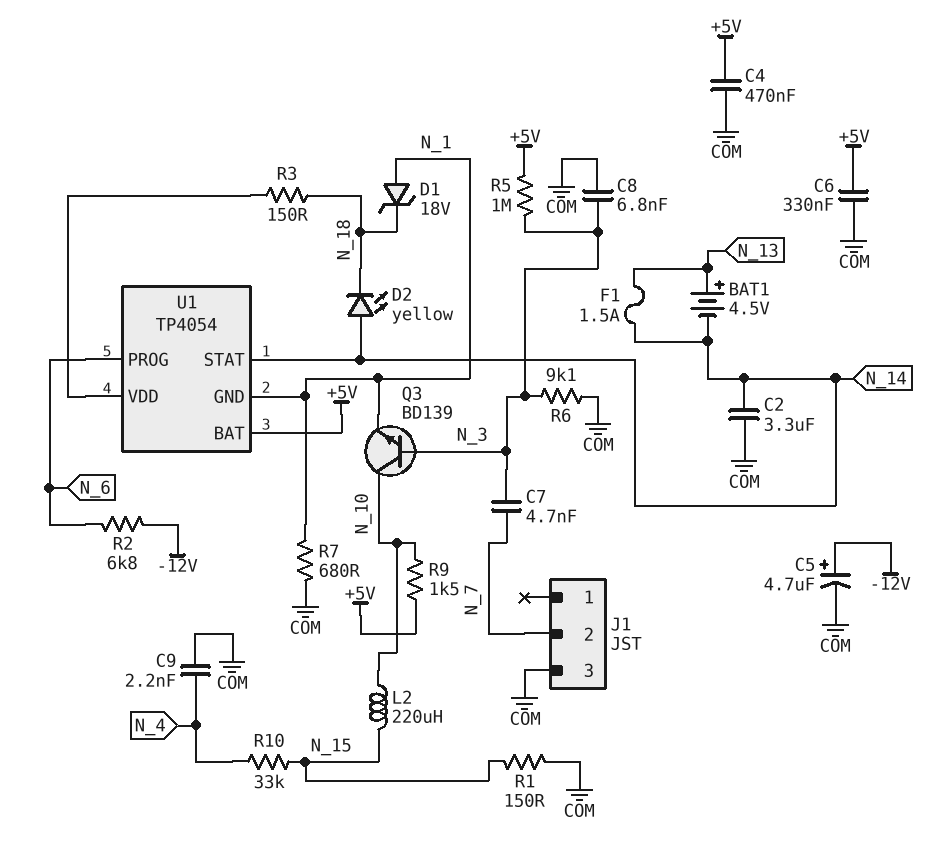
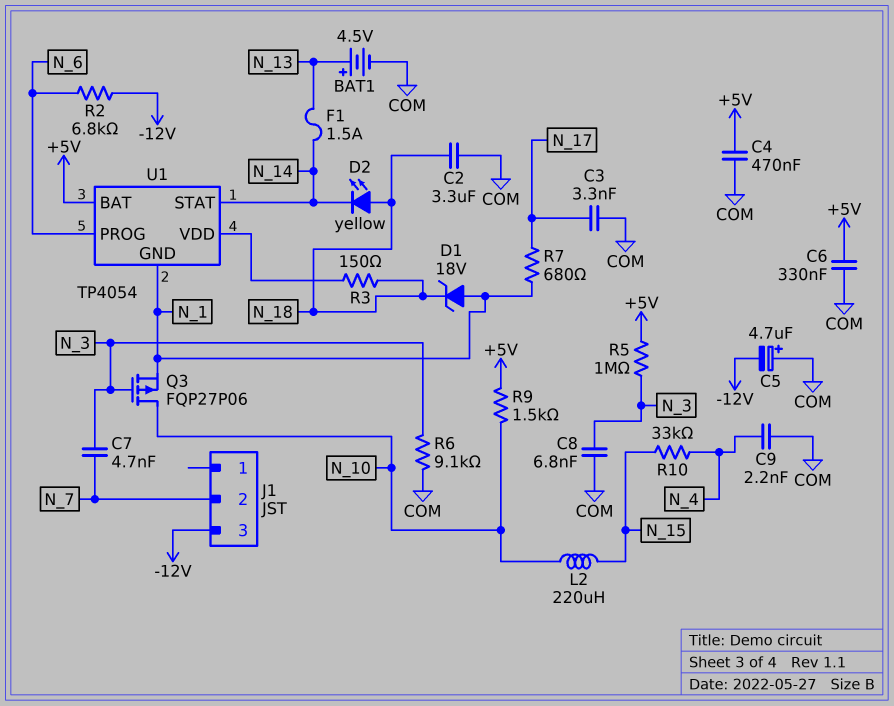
BAT1: 4.5V (plus N_13, minus N_14) -> 4.5V (plus N_13, minus COM)
C2: 3.3uF (COM, N_14) -> 3.3uF (COM, N_18)
C3: none -> 3.3nF (COM, N_17)
C5: 4.7uF (plus -12V, minus COM) -> 4.7uF (plus COM, minus -12V)
D2: LED yellow (A N_14, K N_18) -> LED yellow (A N_18, K N_14)
J1 pin 3: COM -> -12V
Q3: NPN BD139 (B N_3, C N_10, E N_1) -> PMOS FQP27P06 (G N_3, D N_10, S N_1)
R1: 150 (COM, N_15) -> none
R7: 680 (COM, N_1) -> 680 (N_1, N_17)

